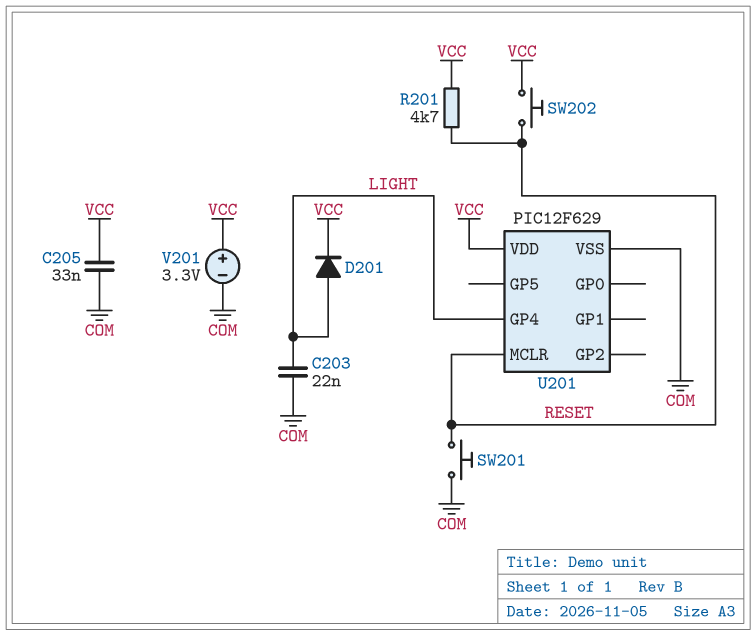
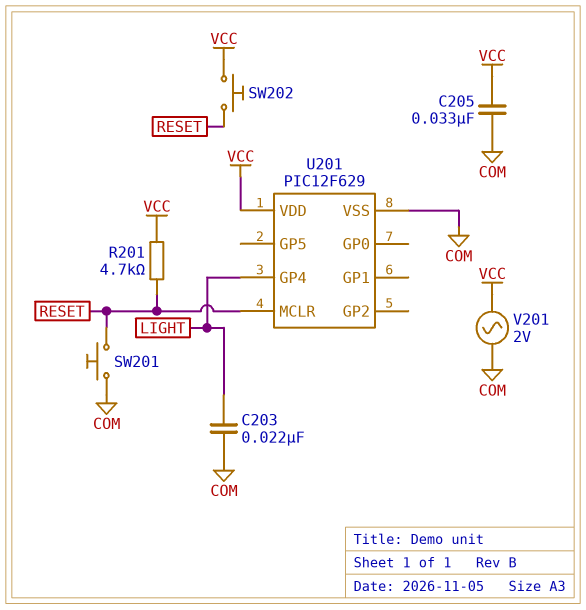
D201: diode (A LIGHT, K VCC) -> none
V201: 3.3V (plus VCC, minus COM) -> AC 2V (COM, VCC)

